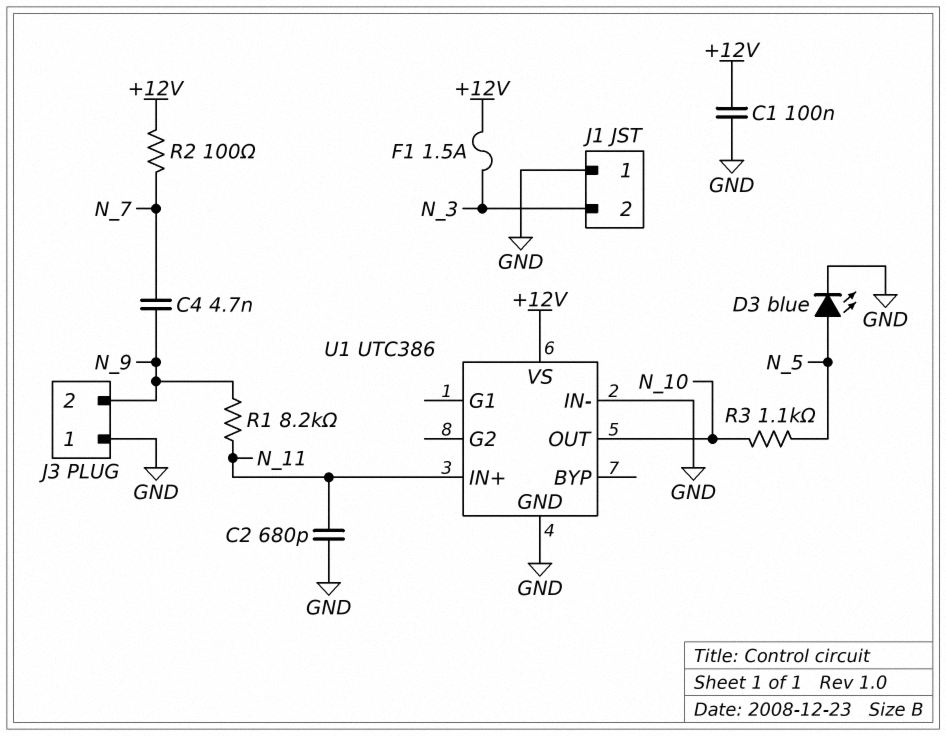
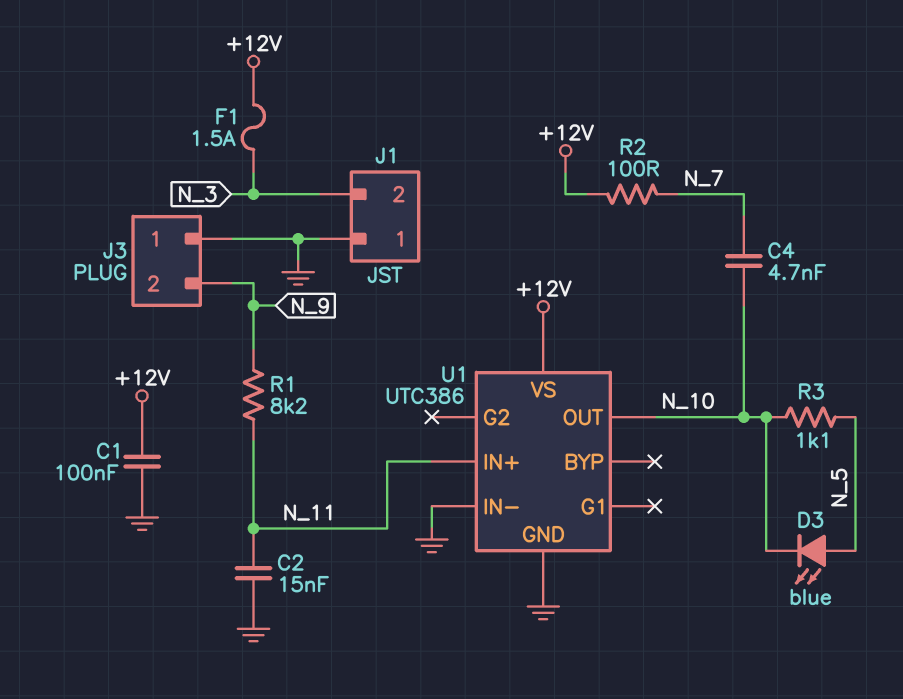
C2: 680pF (GND, N_11) -> 15nF (GND, N_11)
C4: 4.7nF (N_7, N_9) -> 4.7nF (N_7, N_10)
D3: LED blue (A N_5, K GND) -> LED blue (A N_5, K N_10)

